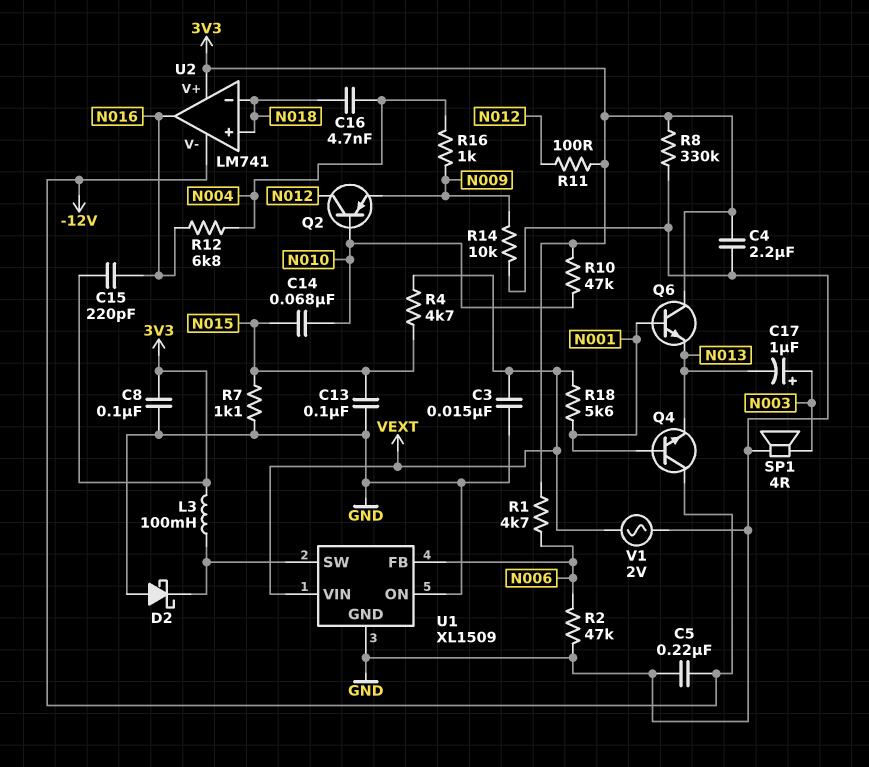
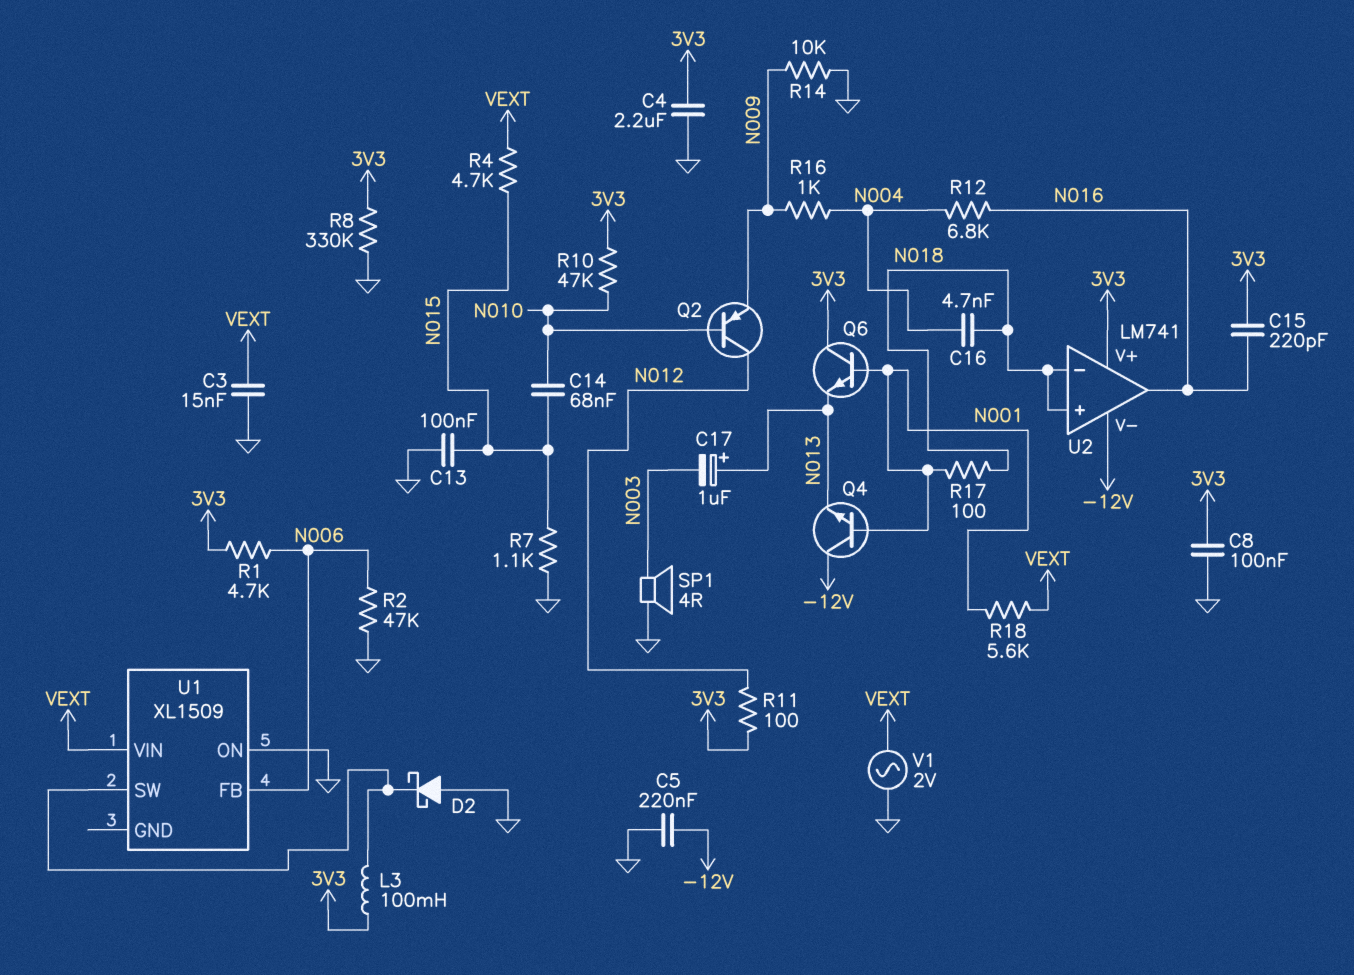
C17: 1uF (plus N003, minus N013) -> 1uF (plus N013, minus N003)
R17: none -> 100 (N001, N018)
U1 pin GND: GND -> none

